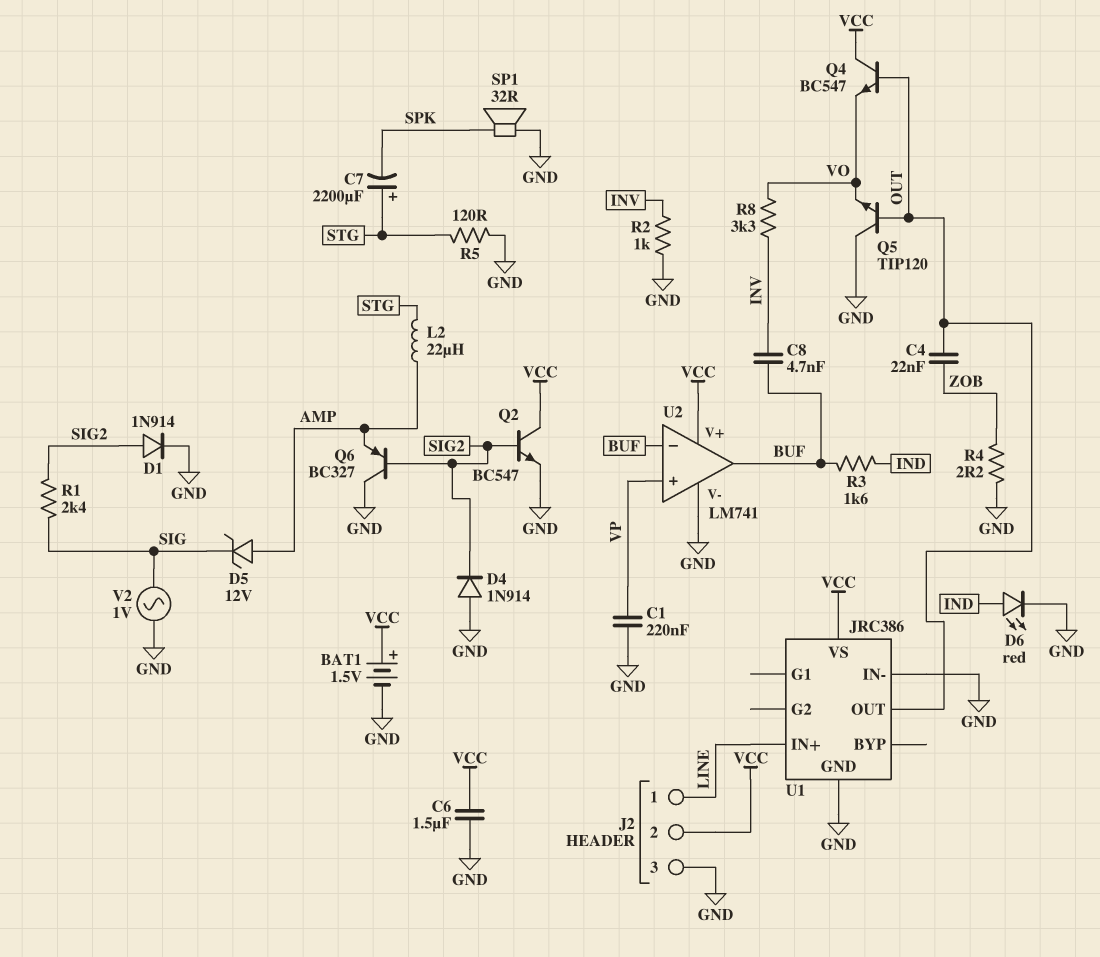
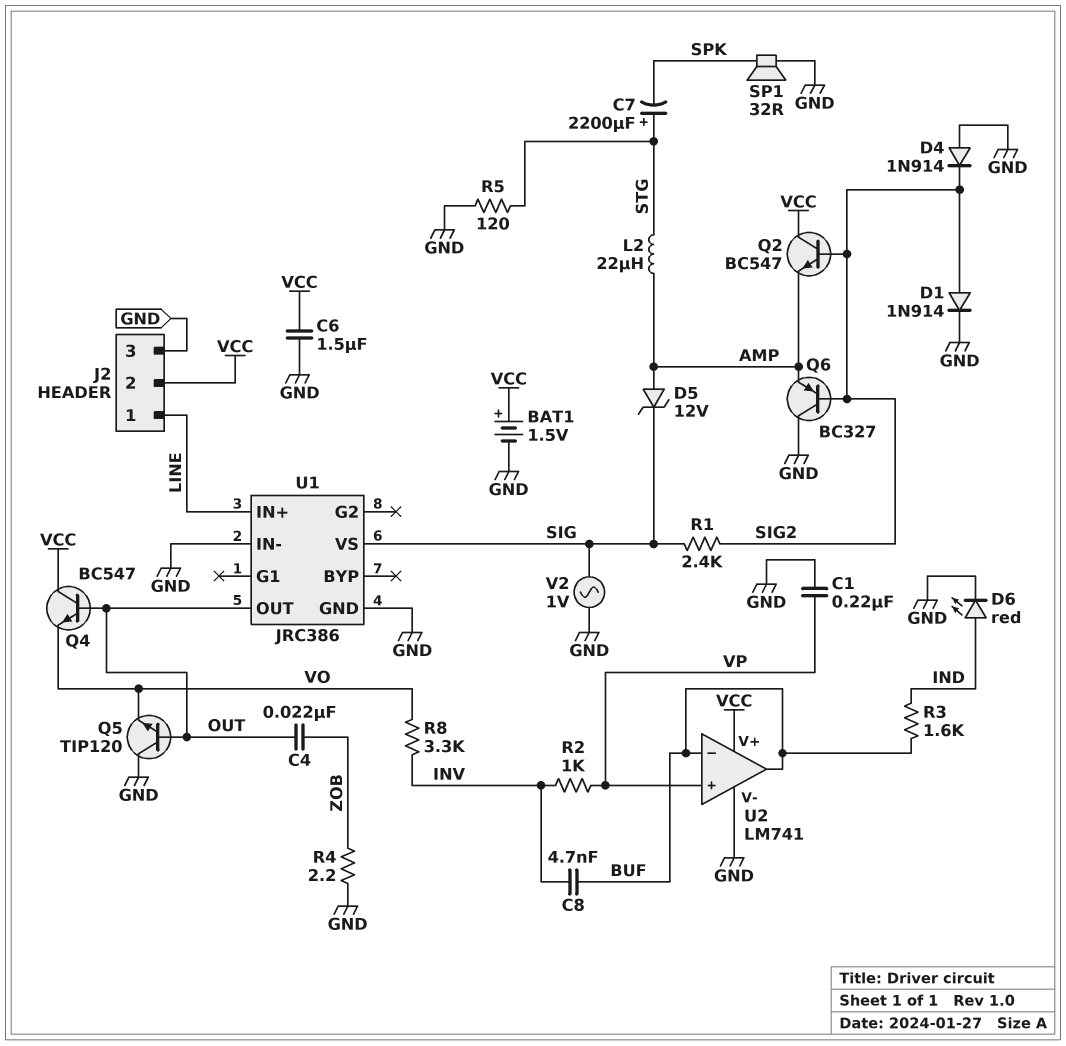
Q2: NPN BC547 (B SIG2, C VCC, E GND) -> NPN BC547 (B SIG2, C VCC, E AMP)
R2: 1k (GND, INV) -> 1k (INV, VP)
U1 pin VS: VCC -> SIG

